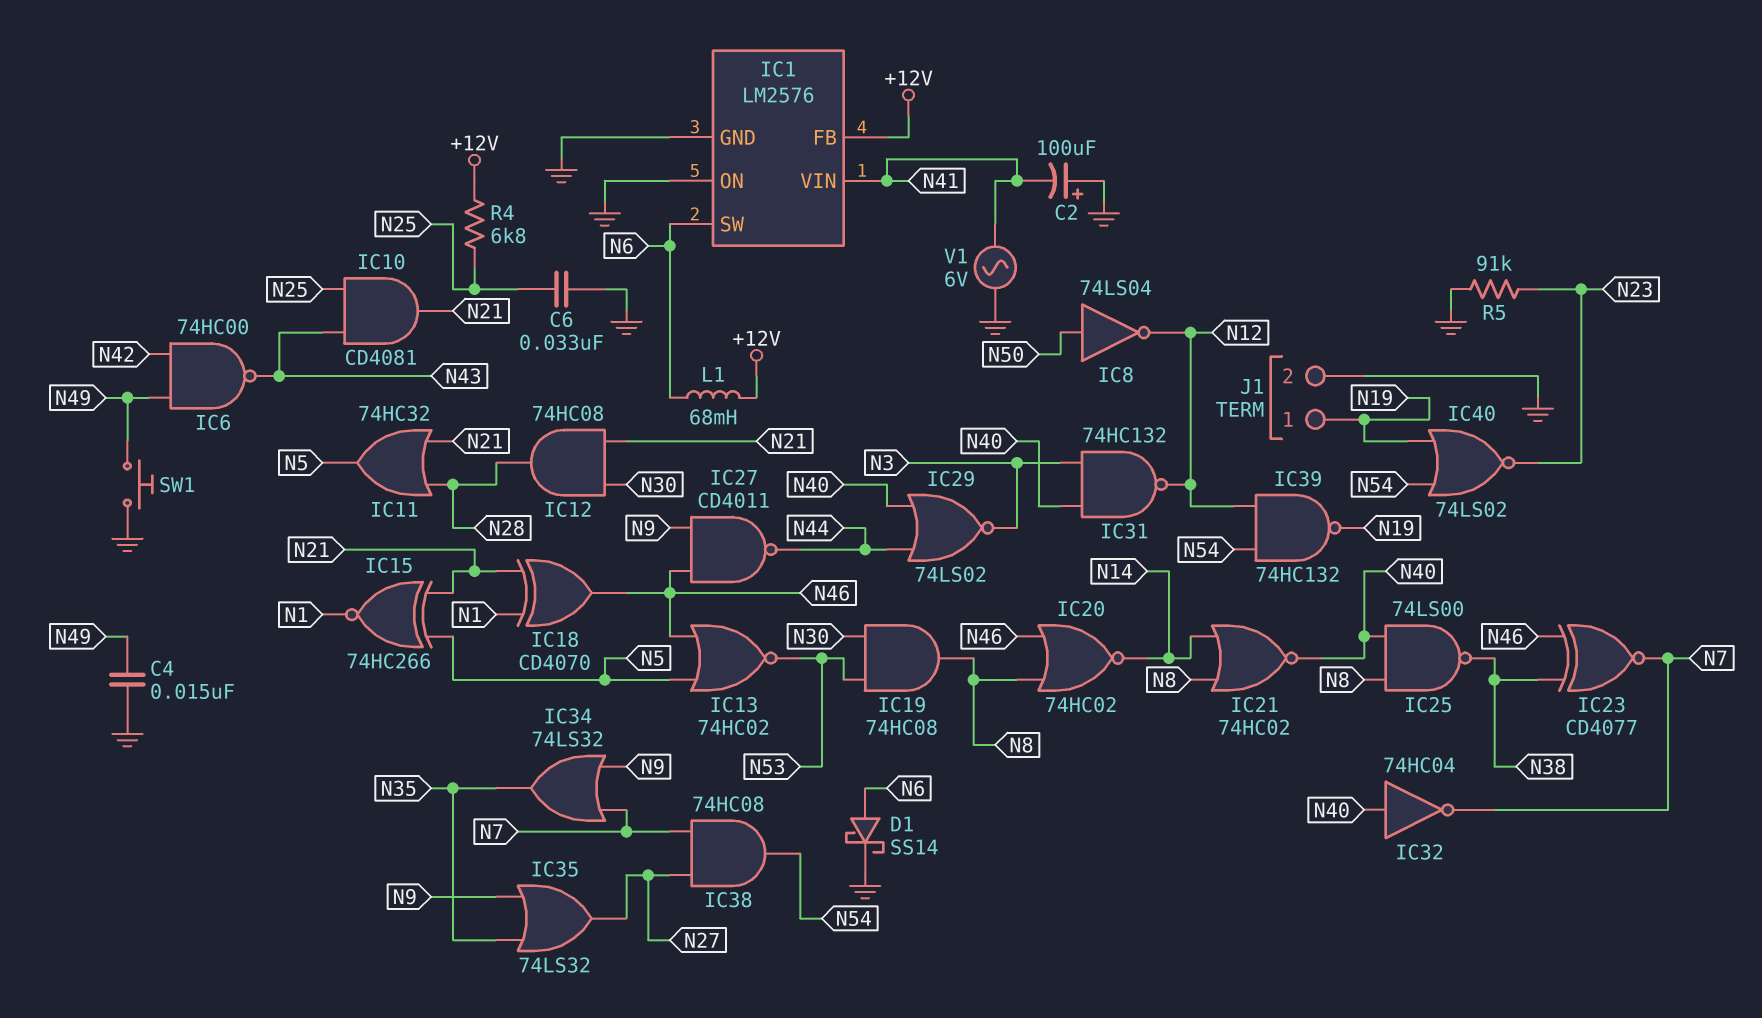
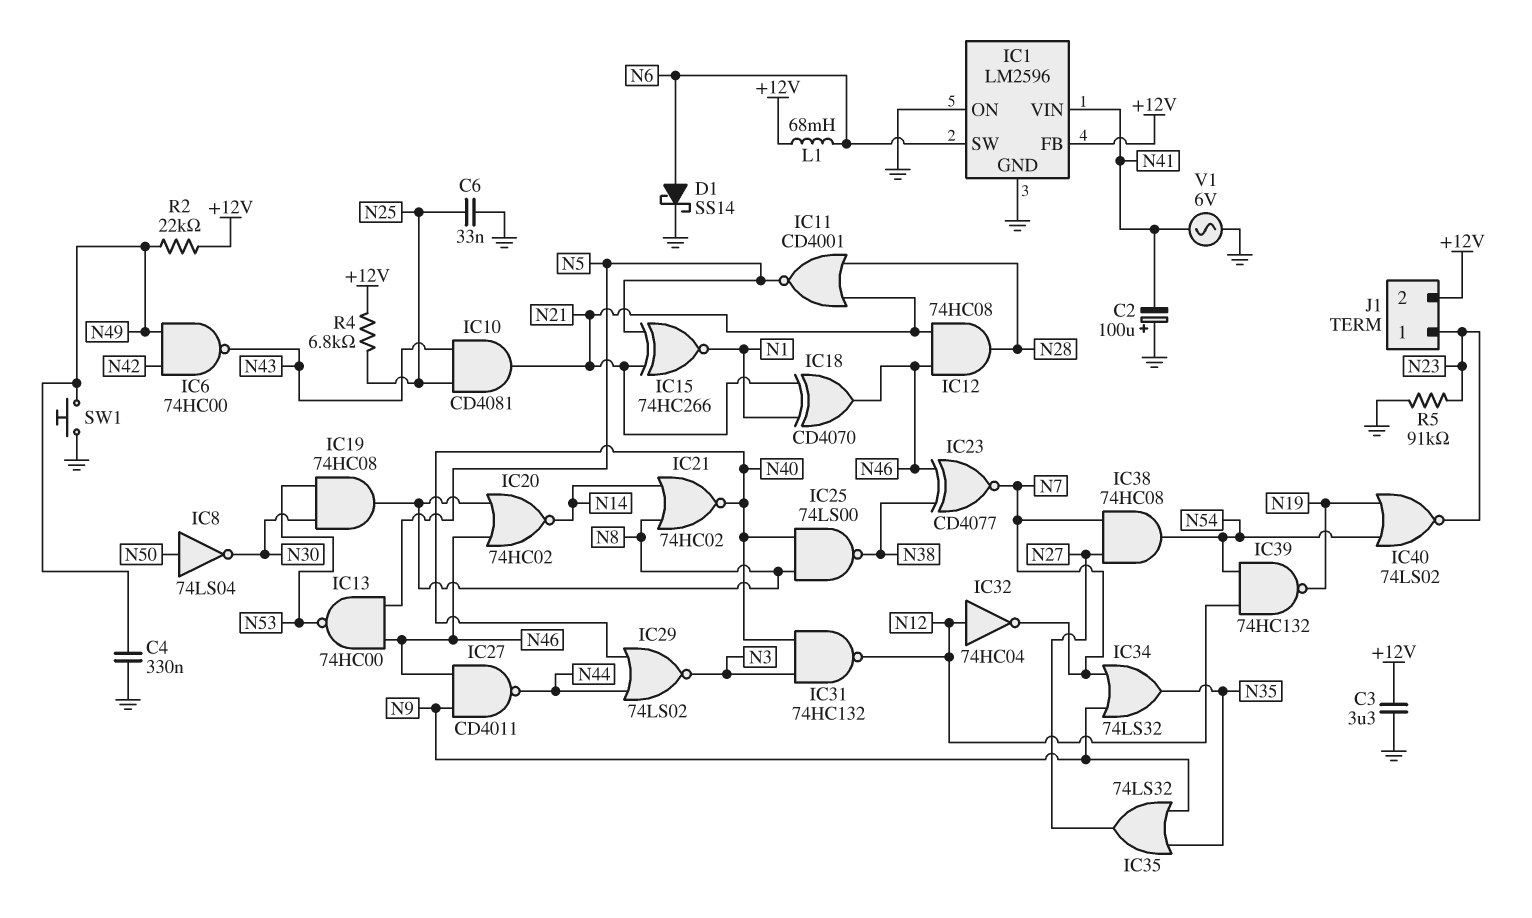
C3: none -> 3.3uF (+12V, GND)
C4: 15nF (GND, N49) -> 330nF (GND, N49)
IC1: LM2576 -> LM2596
IC8: NOT 74LS04 (in N50, out N12) -> NOT 74LS04 (in N50, out N30)
IC11: OR 74HC32 (in N21, in N28, out N5) -> NOR CD4001 (in N21, in N28, out N5)
IC12: AND 74HC08 (in N21, in N30, out N28) -> AND 74HC08 (in N21, in N46, out N28)
IC13: NOR 74HC02 (in N5, in N46, out N53) -> NAND 74HC00 (in N5, in N46, out N53)
IC32: NOT 74HC04 (in N40, out N7) -> NOT 74HC04 (in N12, out N7)
J1 pin 1: N19 -> N23
J1 pin 2: GND -> +12V
R2: none -> 22k (+12V, N49)

